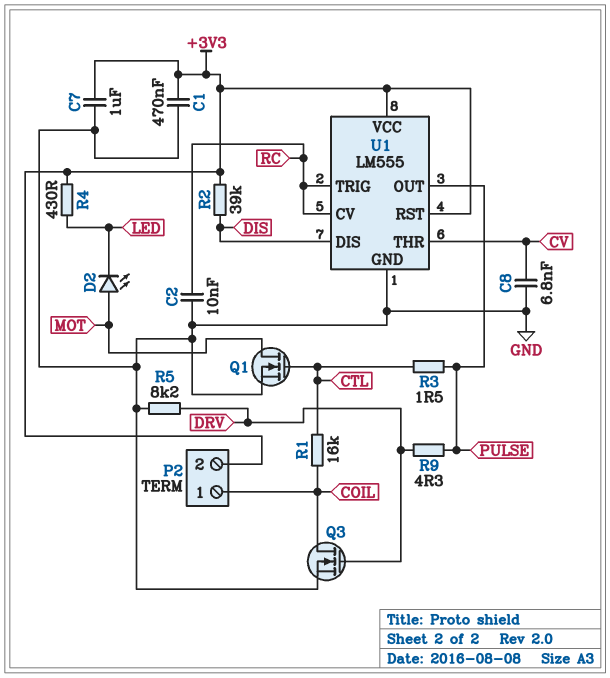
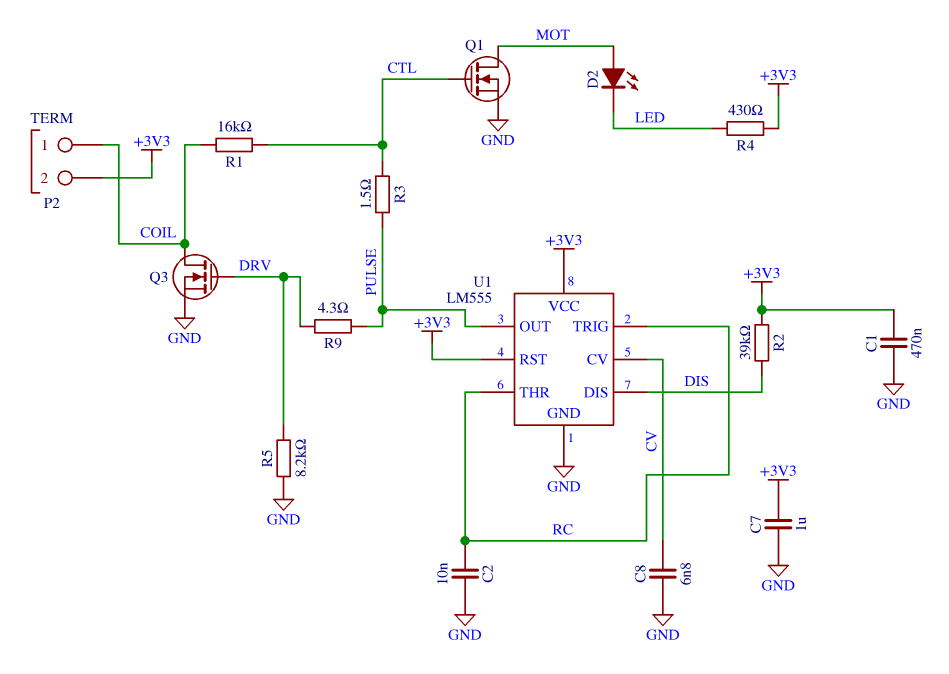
U1 pin CV: RC -> CV
U1 pin THR: CV -> RC

